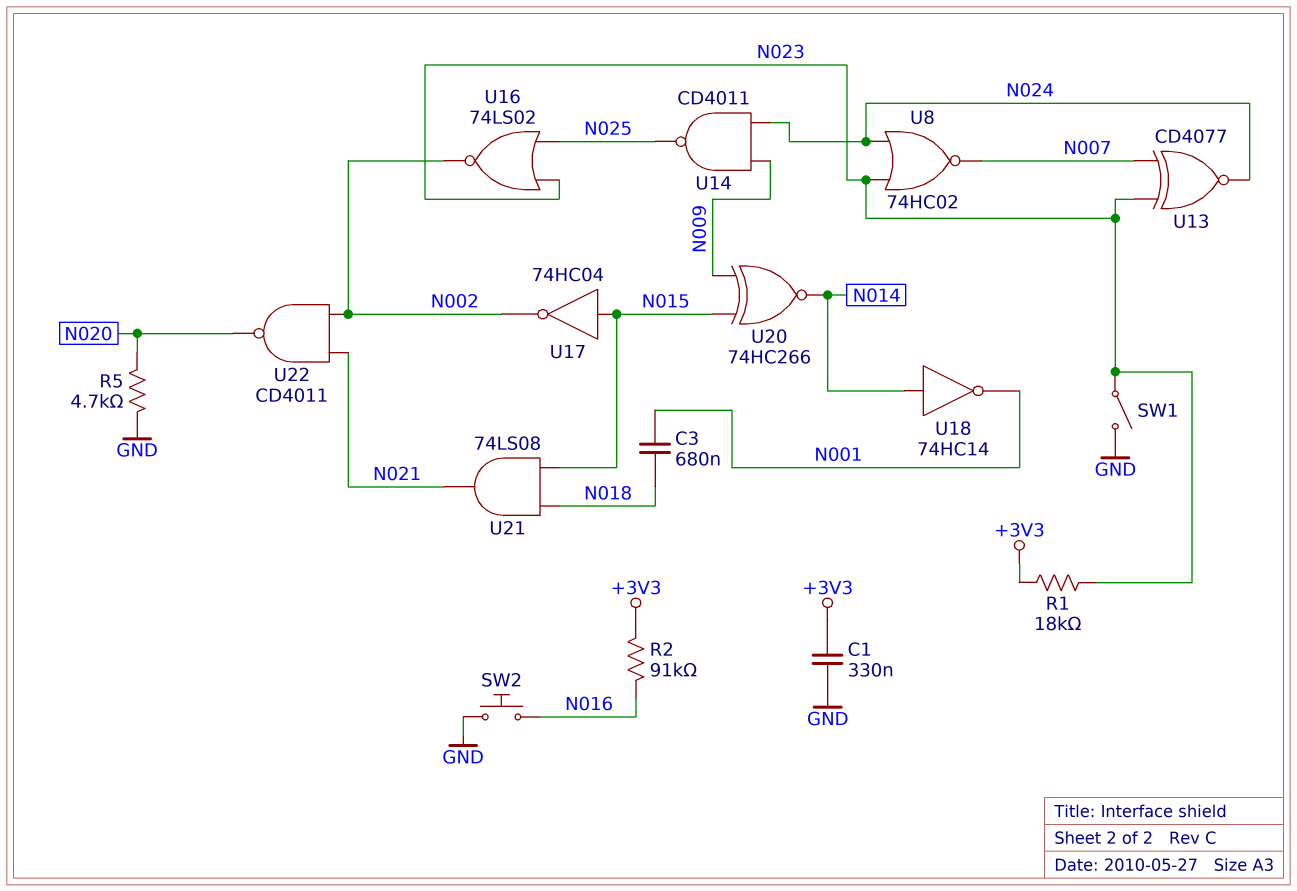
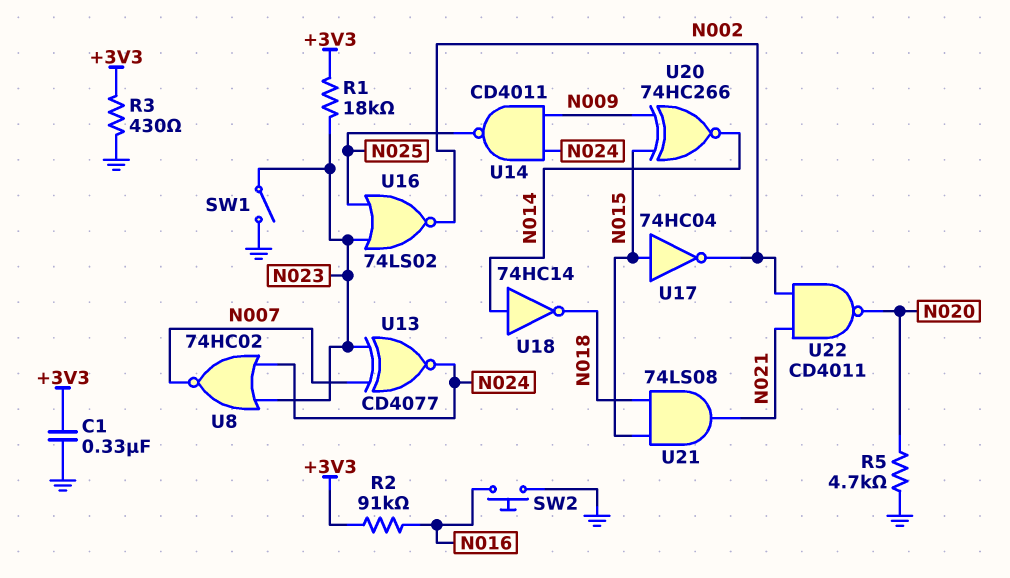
C3: 680nF (N001, N018) -> none
R3: none -> 430 (+3V3, GND)
U18: NOT 74HC14 (in N014, out N001) -> NOT 74HC14 (in N014, out N018)

